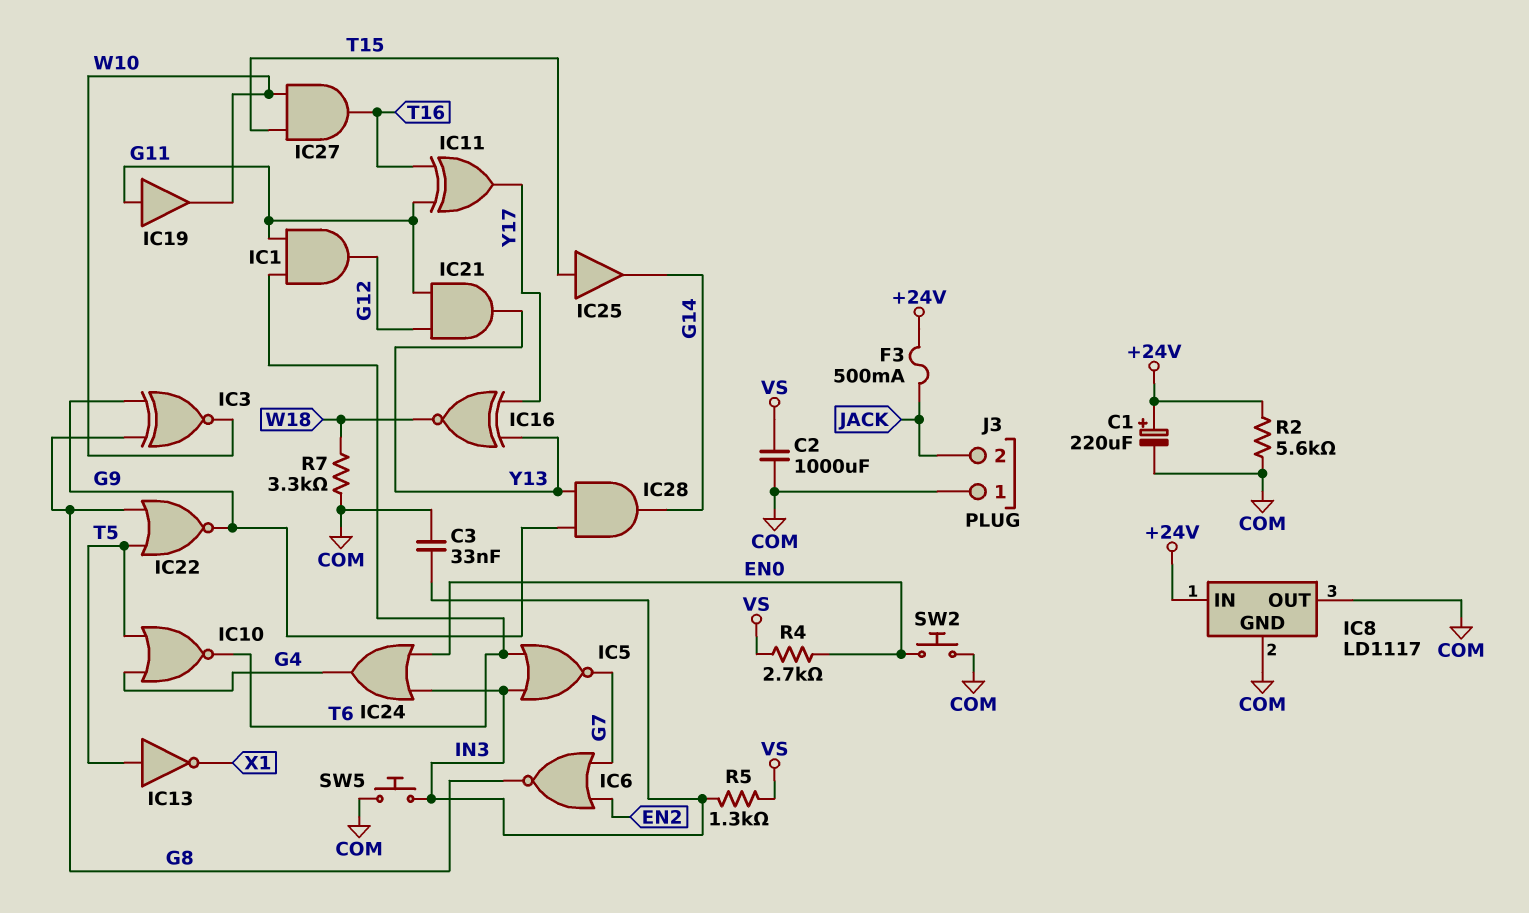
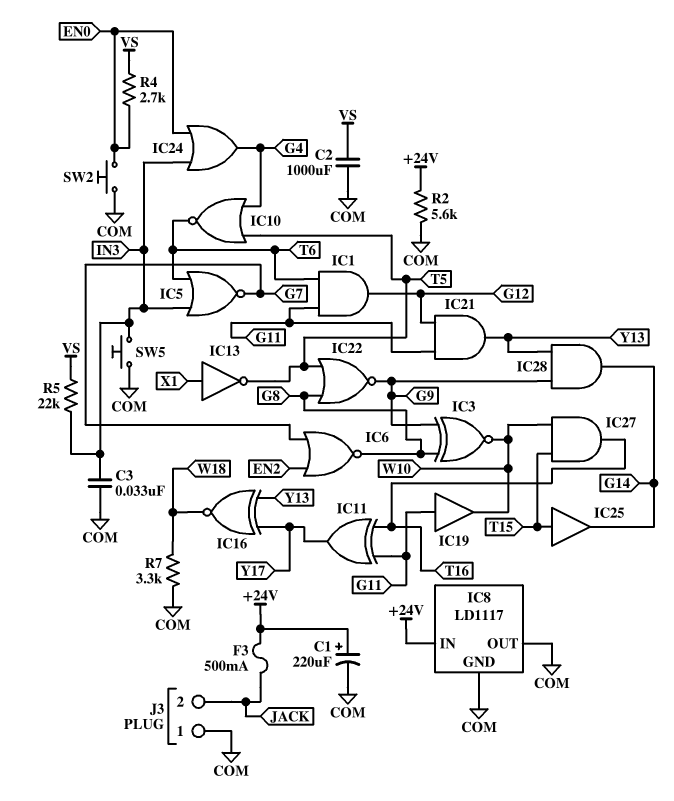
IC13: NOT (in T5, out X1) -> NOT (in X1, out T5)
R5: 1.3k (IN3, VS) -> 22k (IN3, VS)

